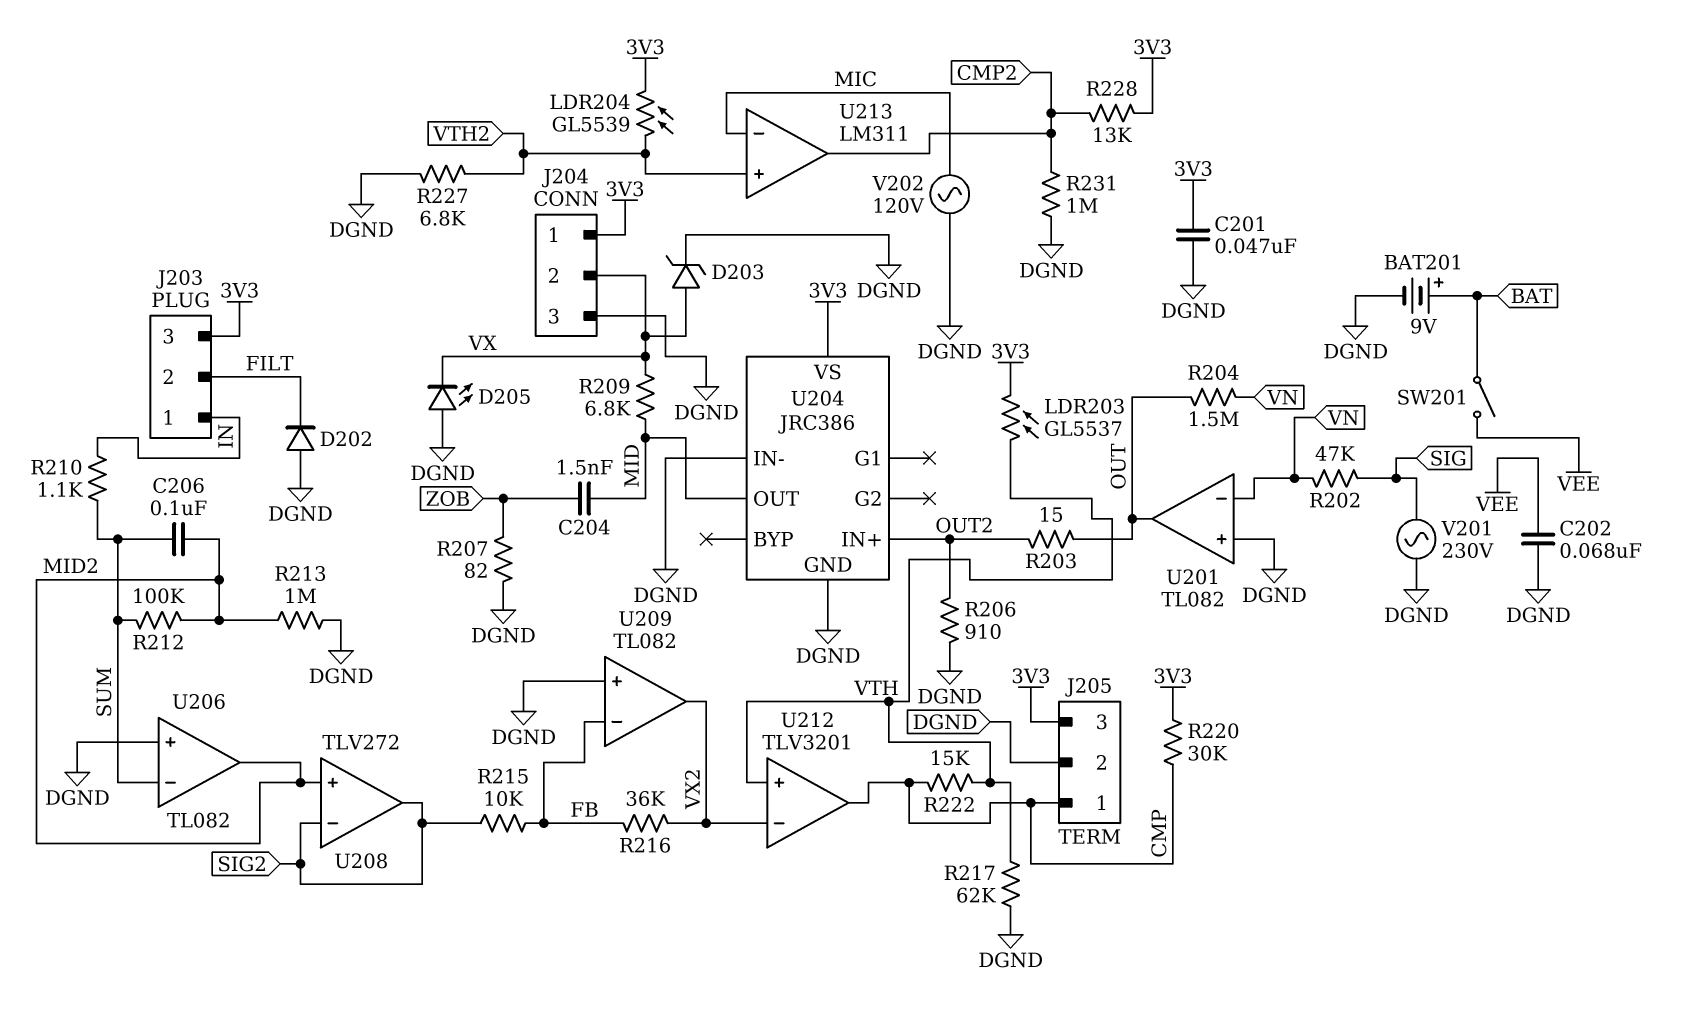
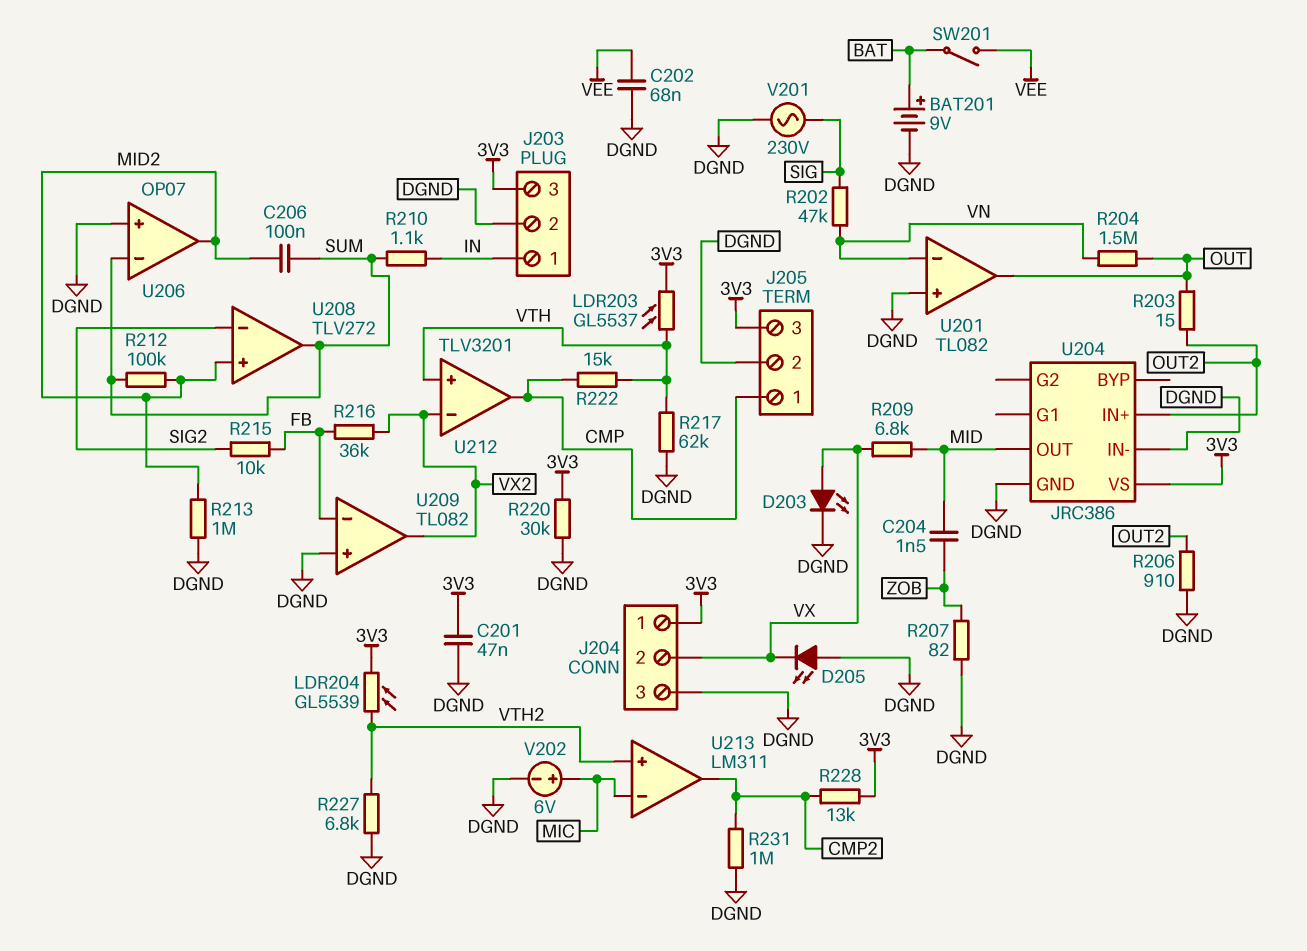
D202: diode (A DGND, K FILT) -> none
D203: zener (A VX, K DGND) -> LED (A VX, K DGND)
J203 pin 2: FILT -> DGND
R220: 30k (3V3, CMP) -> 30k (3V3, DGND)
U206: TL082 -> OP07
U208 pin out: SIG2 -> SUM
V202: AC 120V (DGND, MIC) -> 6V (plus MIC, minus DGND)

